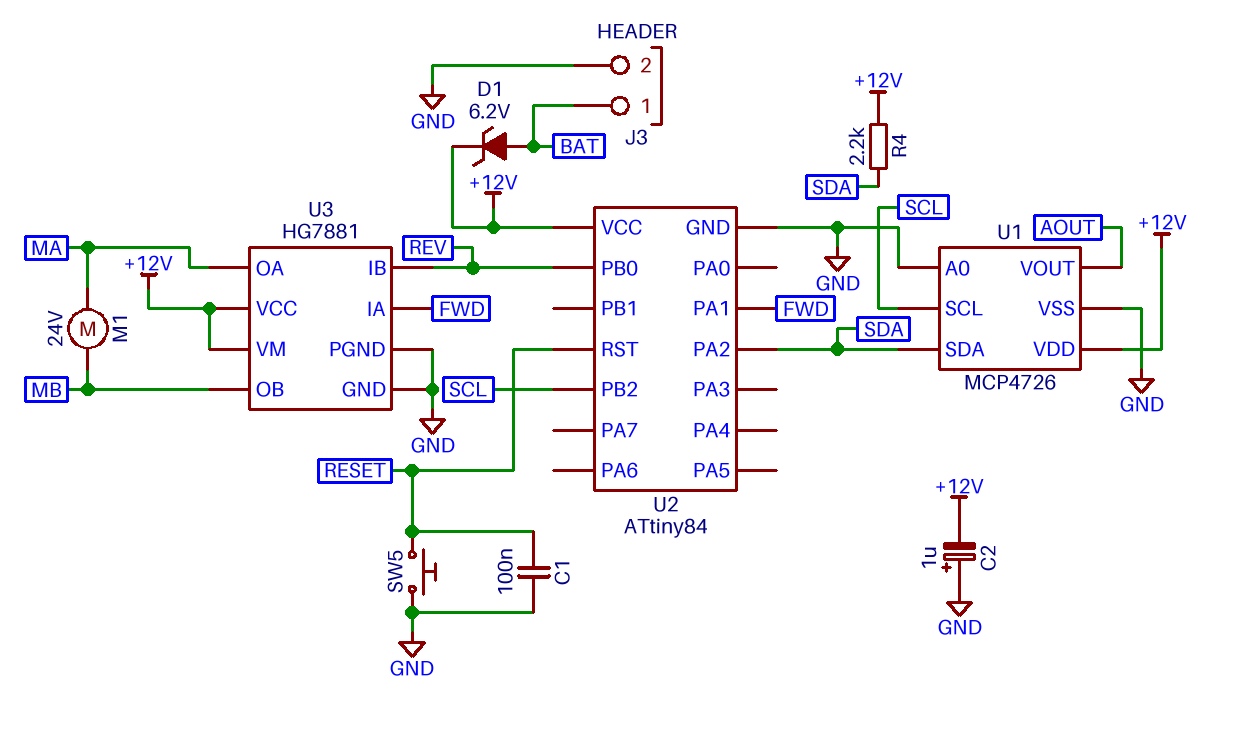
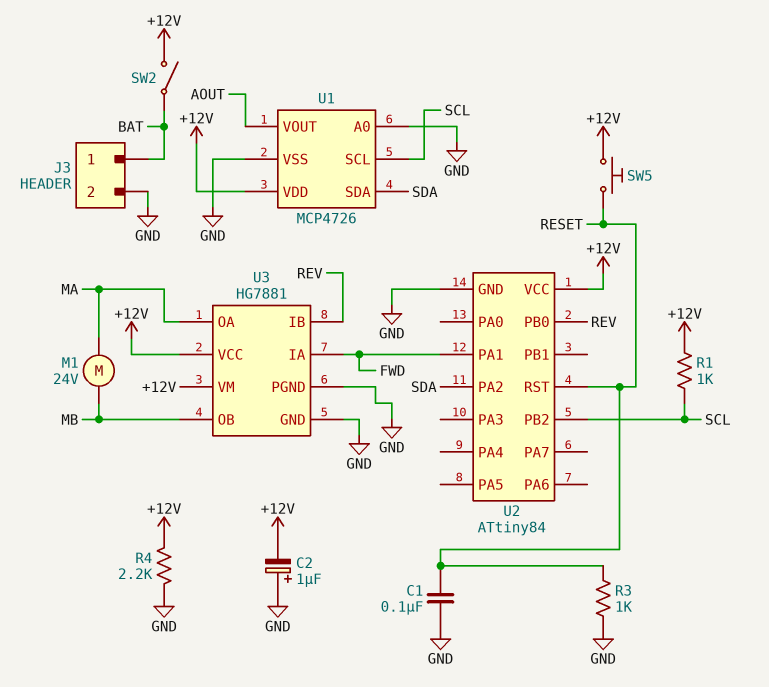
D1: zener 6.2V (A BAT, K +12V) -> none
R1: none -> 1k (+12V, SCL)
R3: none -> 1k (GND, RESET)
R4: 2.2k (+12V, SDA) -> 2.2k (+12V, GND)
SW2: none -> switch (+12V, BAT)
SW5: button (GND, RESET) -> button (+12V, RESET)

